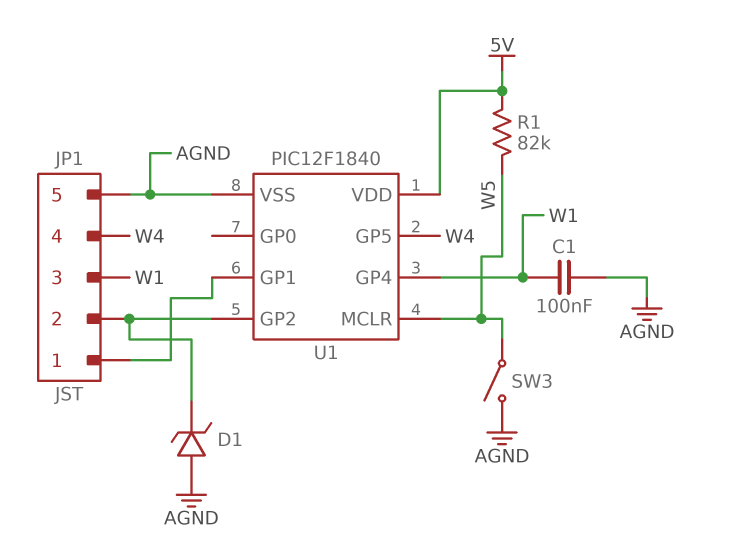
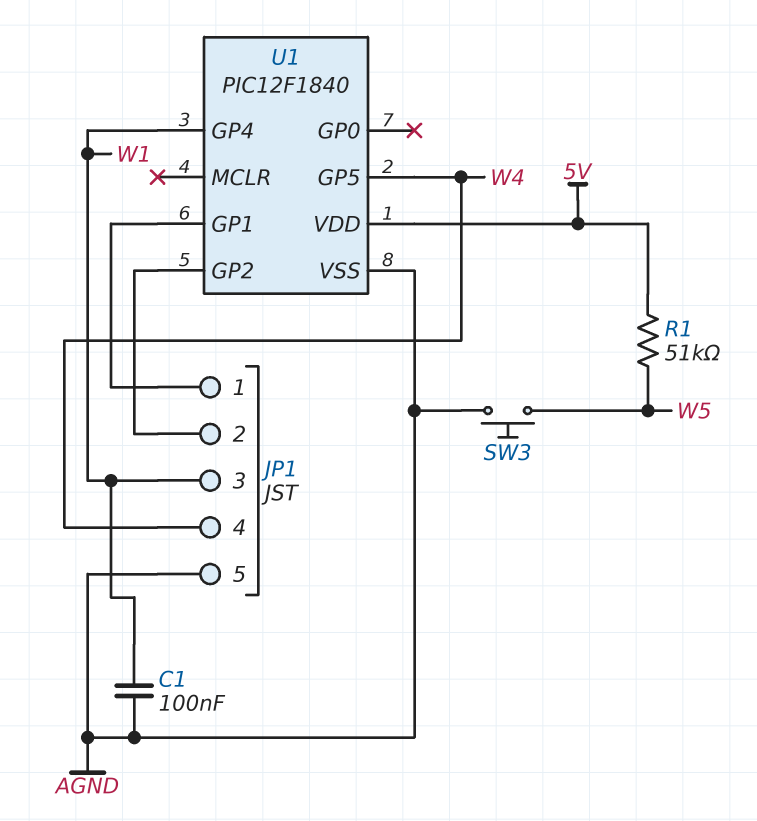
D1: zener (A AGND, K JP1/2) -> none
R1: 82k (5V, W5) -> 51k (5V, W5)
SW3: switch (AGND, W5) -> button (AGND, W5)
U1 pin MCLR: W5 -> none

